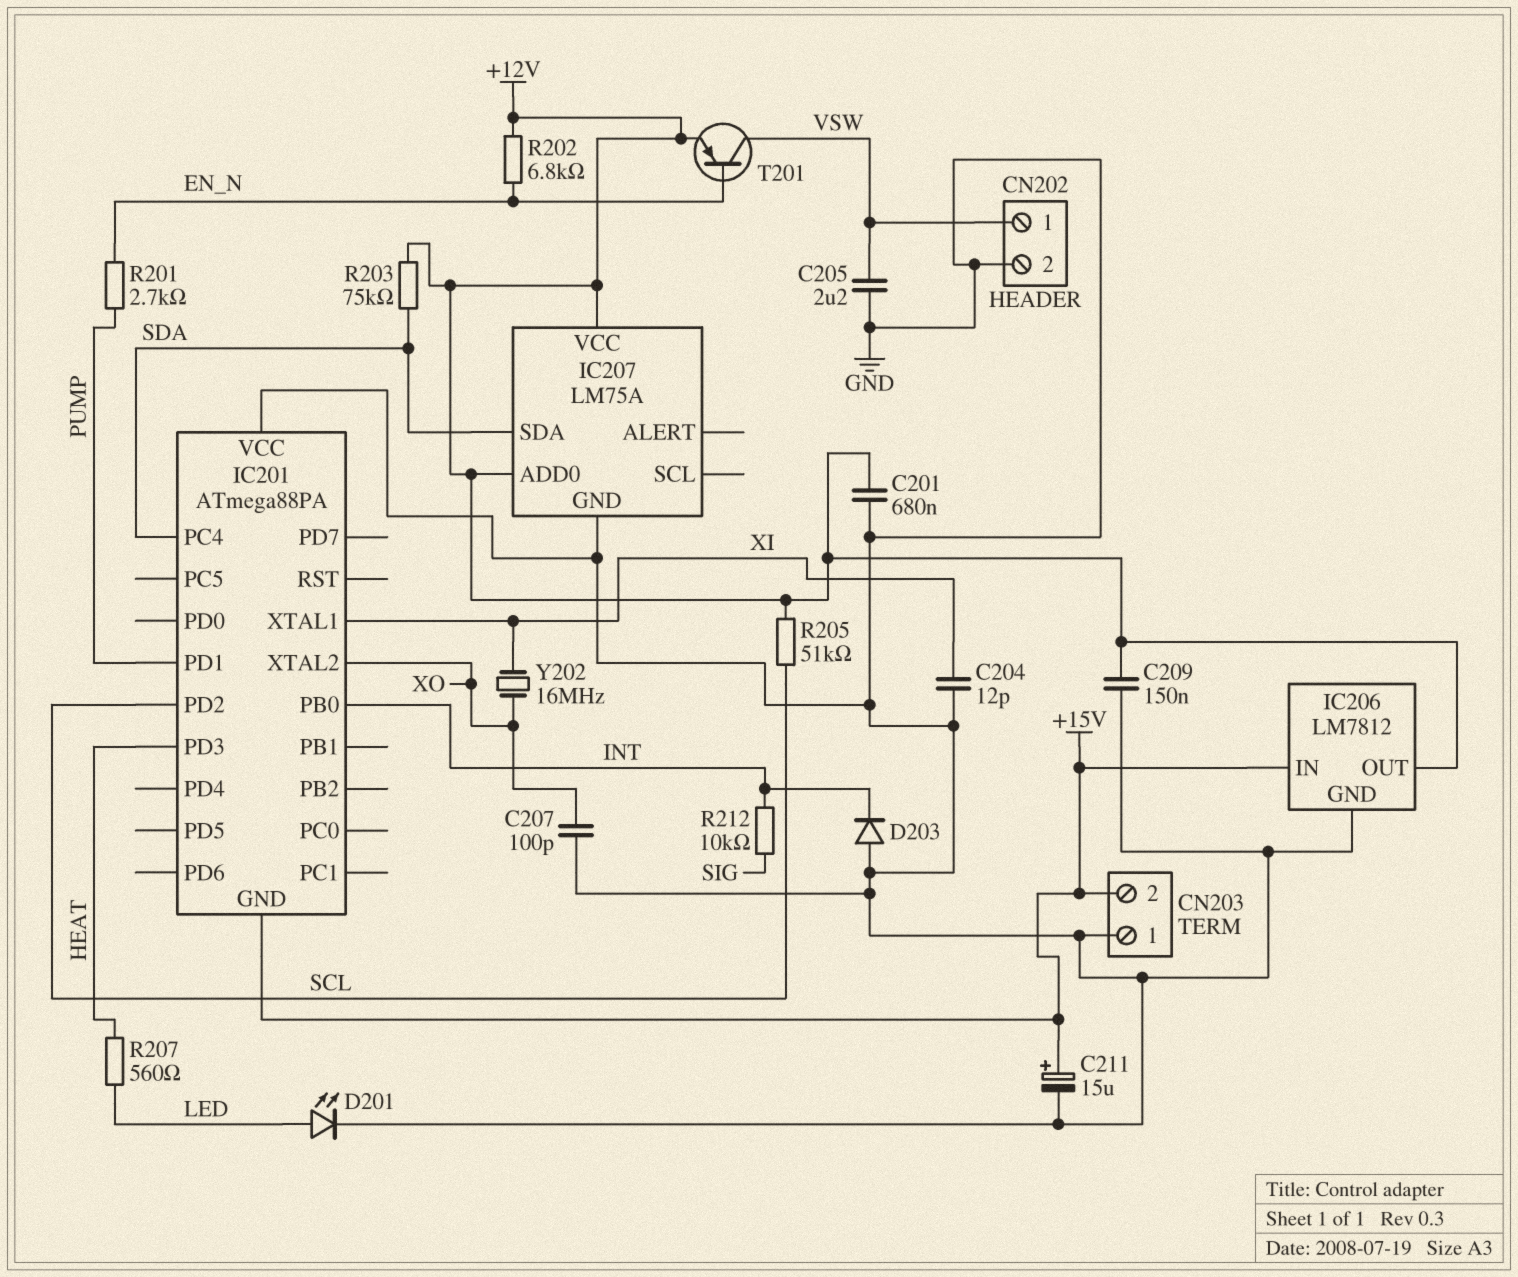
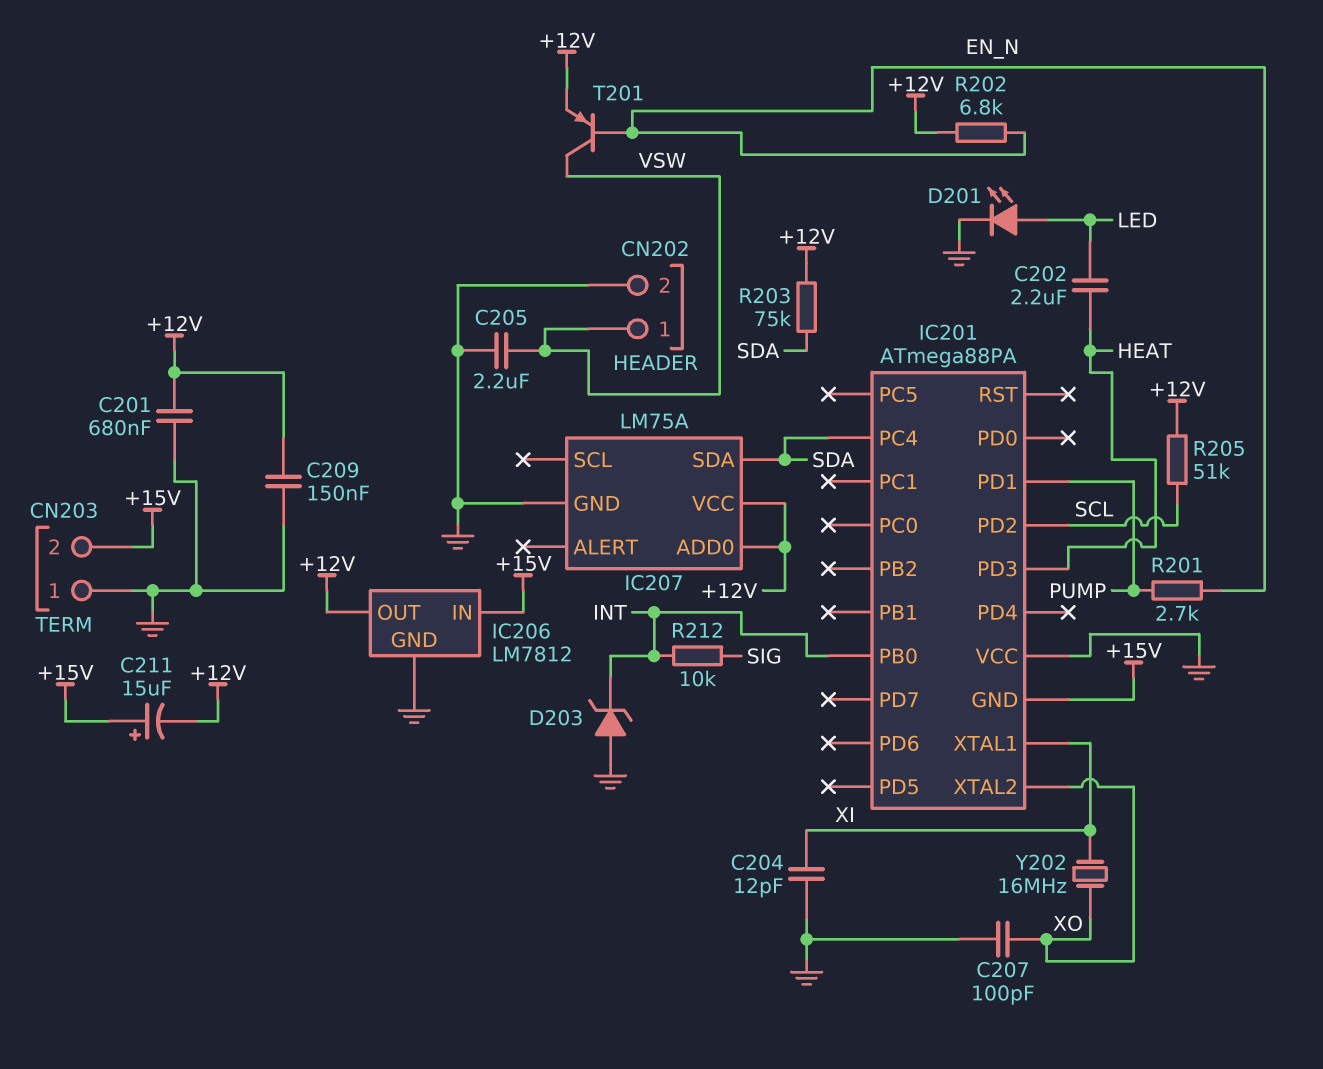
C202: none -> 2.2uF (HEAT, LED)
C211: 15uF (plus +15V, minus GND) -> 15uF (plus +15V, minus +12V)
D203: diode (A GND, K INT) -> zener (A GND, K INT)
R207: 560 (HEAT, LED) -> none

